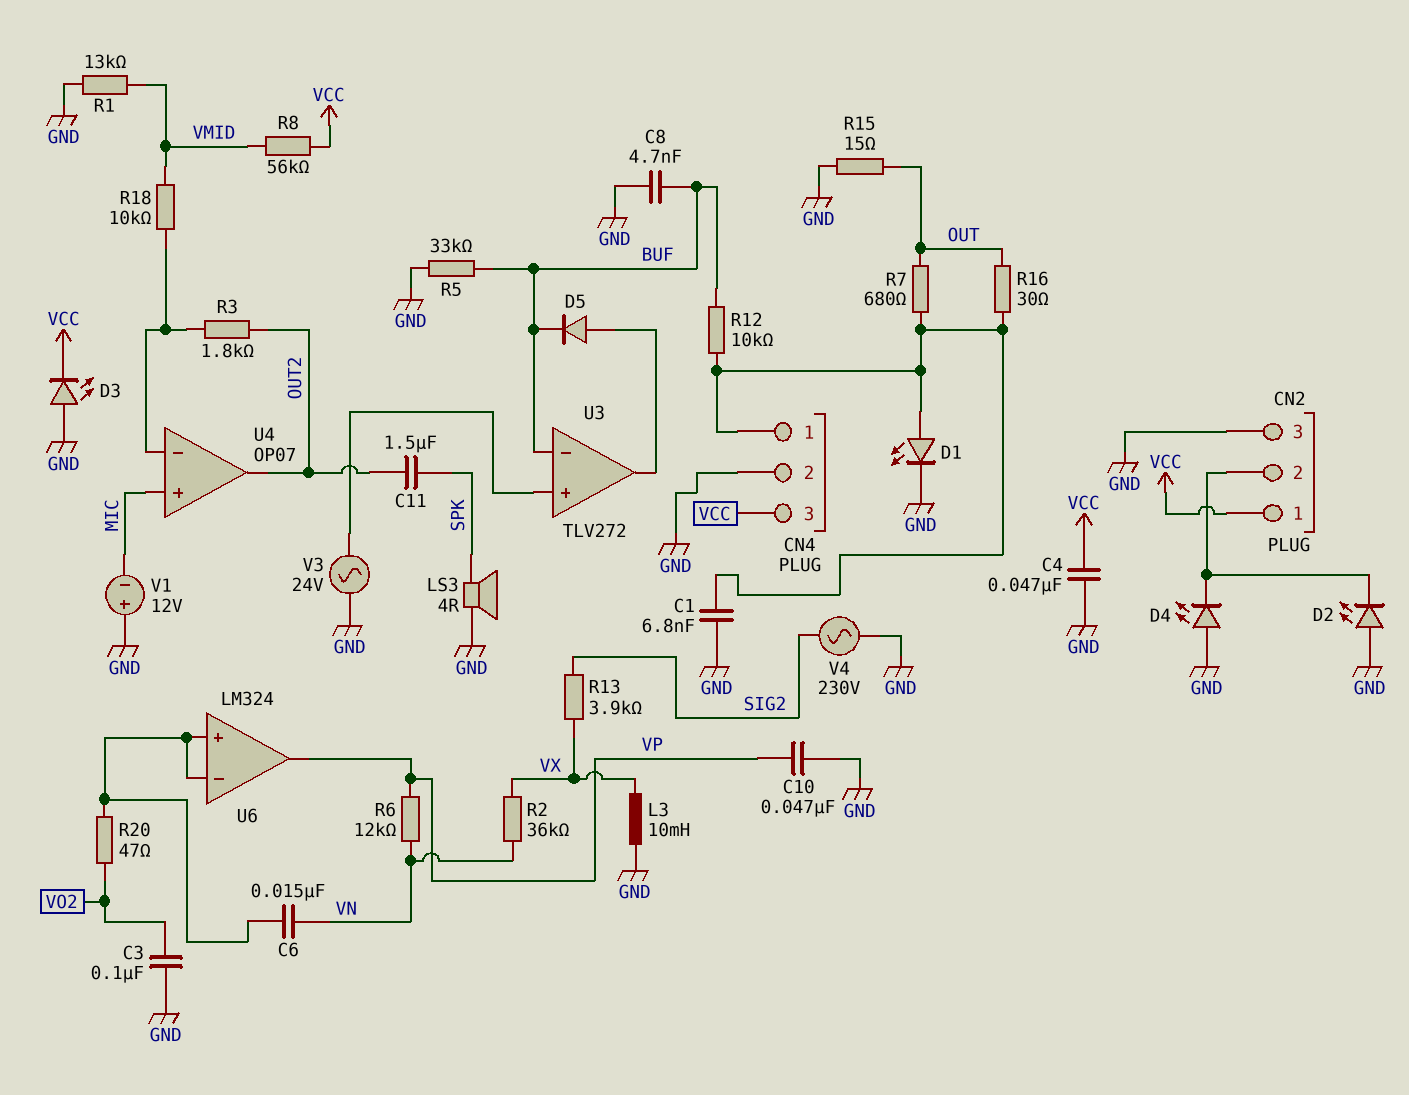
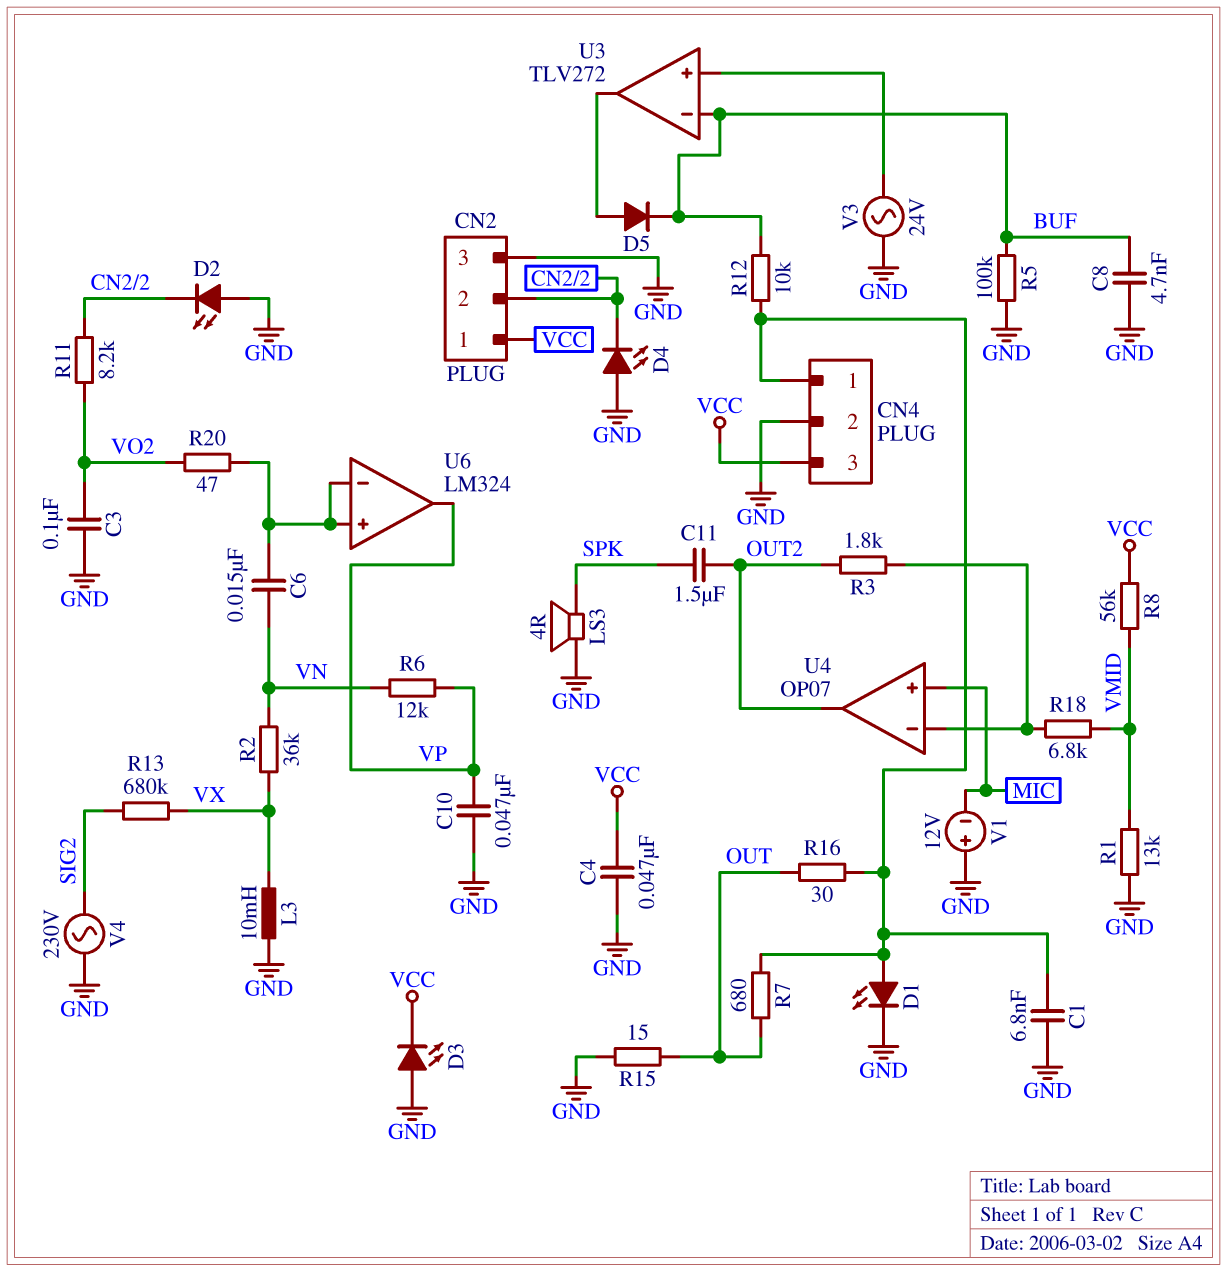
R5: 33k (BUF, GND) -> 100k (BUF, GND)
R11: none -> 8.2k (CN2/2, VO2)
R13: 3.9k (SIG2, VX) -> 680k (SIG2, VX)
R18: 10k (U4/in-, VMID) -> 6.8k (U4/in-, VMID)

